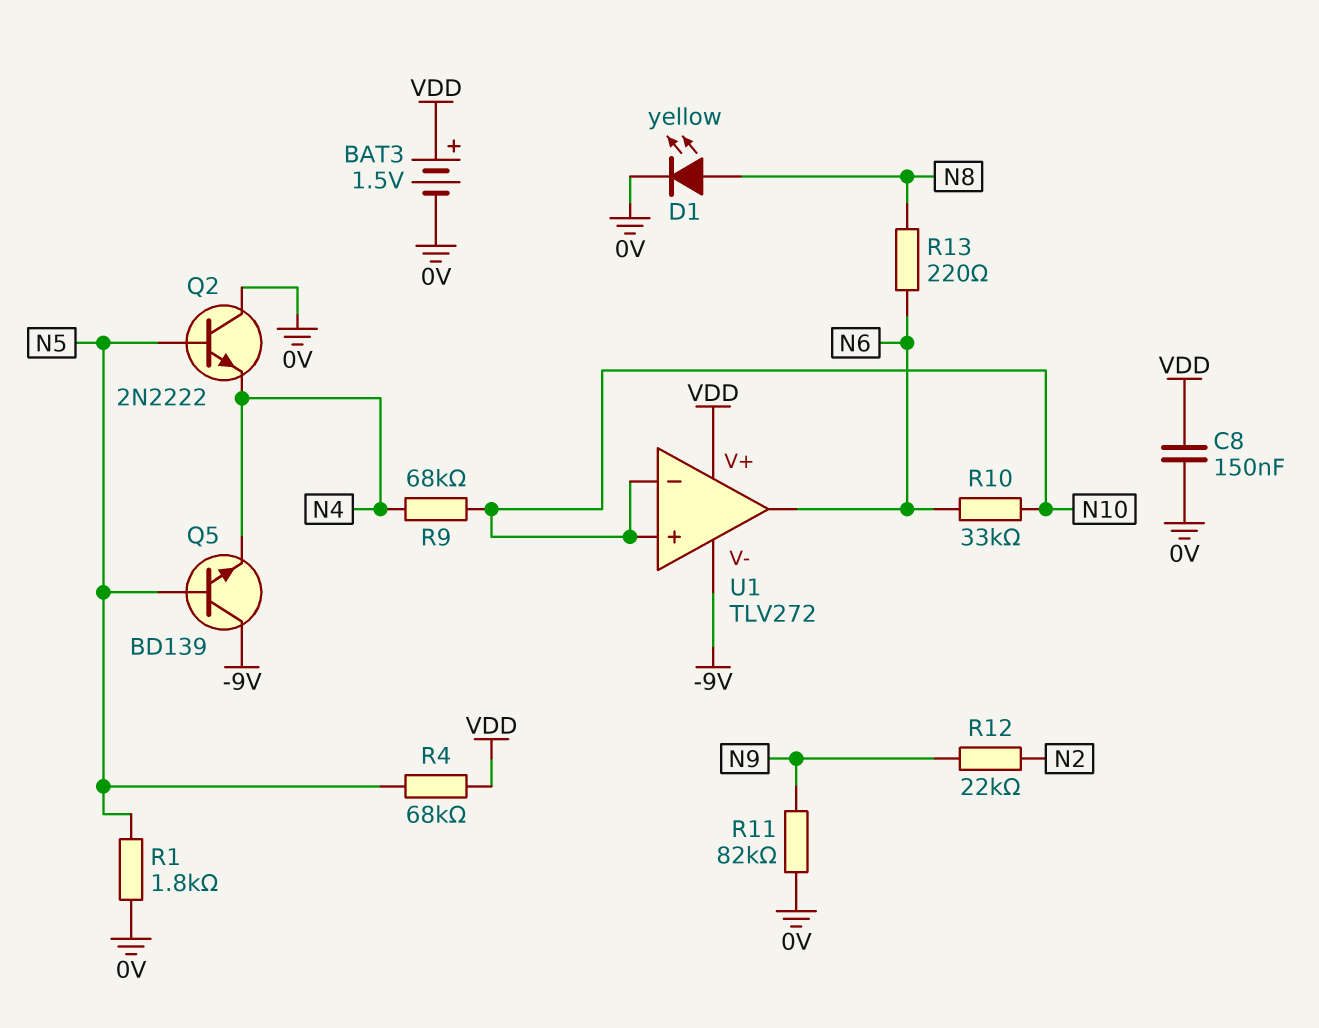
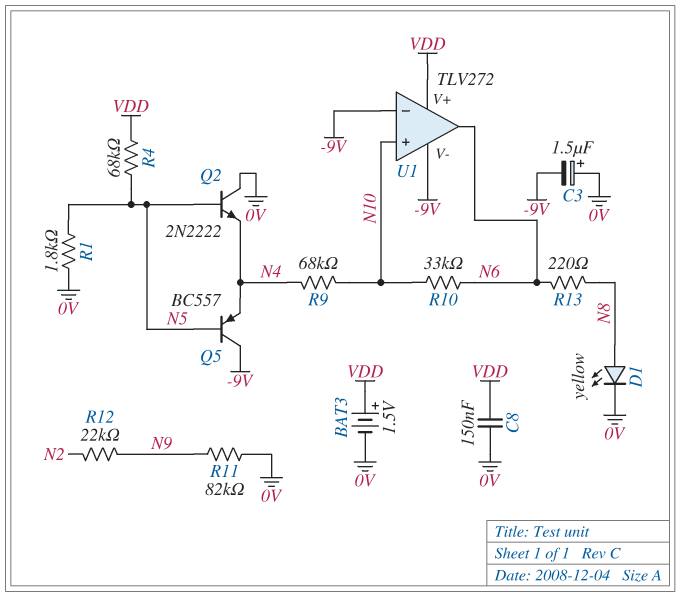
C3: none -> 1.5uF (plus 0V, minus -9V)
Q5: NPN BD139 (B N5, C -9V, E N4) -> PNP BC557 (B N5, C -9V, E N4)
U1 pin in-: N10 -> -9V

